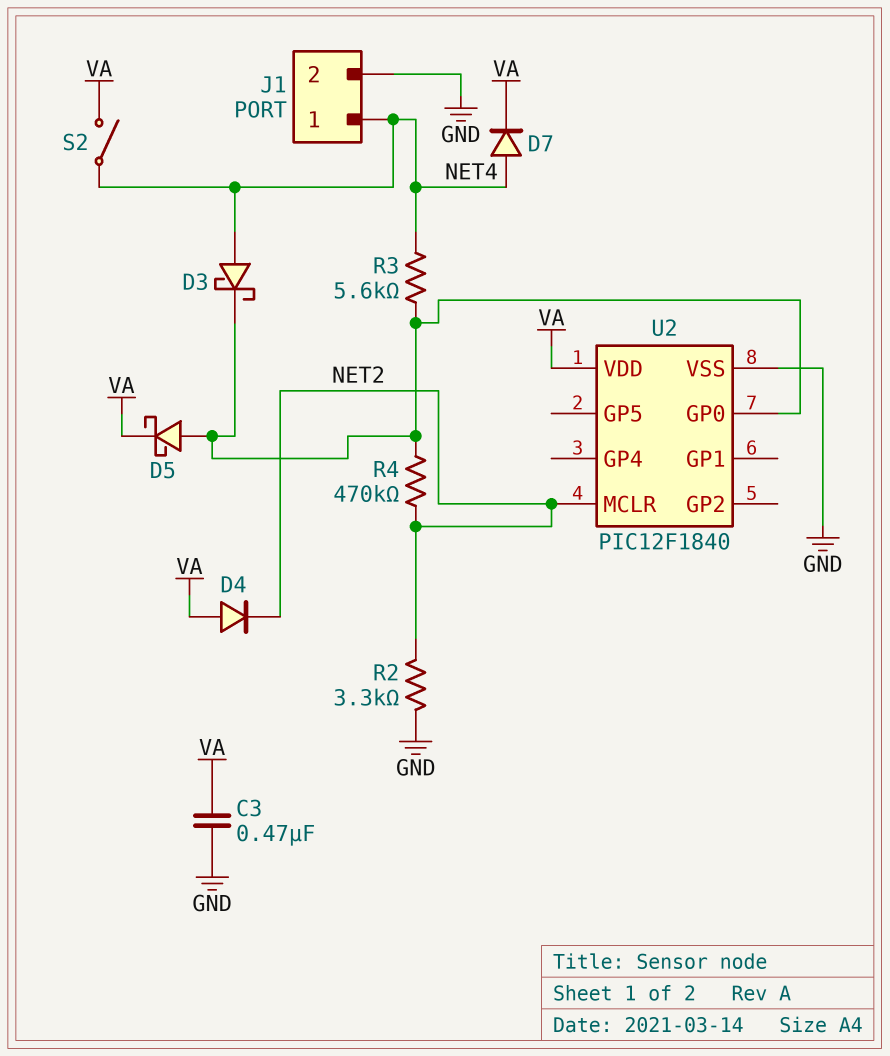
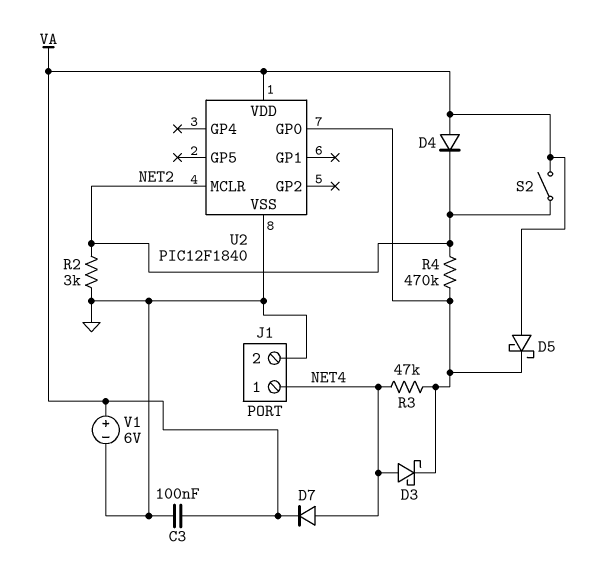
C3: 470nF (GND, VA) -> 100nF (GND, VA)
D5: schottky (A U2/GP0, K VA) -> schottky (A VA, K U2/GP0)
R2: 3.3k (GND, NET2) -> 3k (GND, NET2)
R3: 5.6k (NET4, U2/GP0) -> 47k (NET4, U2/GP0)
S2: switch (NET4, VA) -> switch (NET2, VA)
V1: none -> 6V (plus VA, minus GND)

